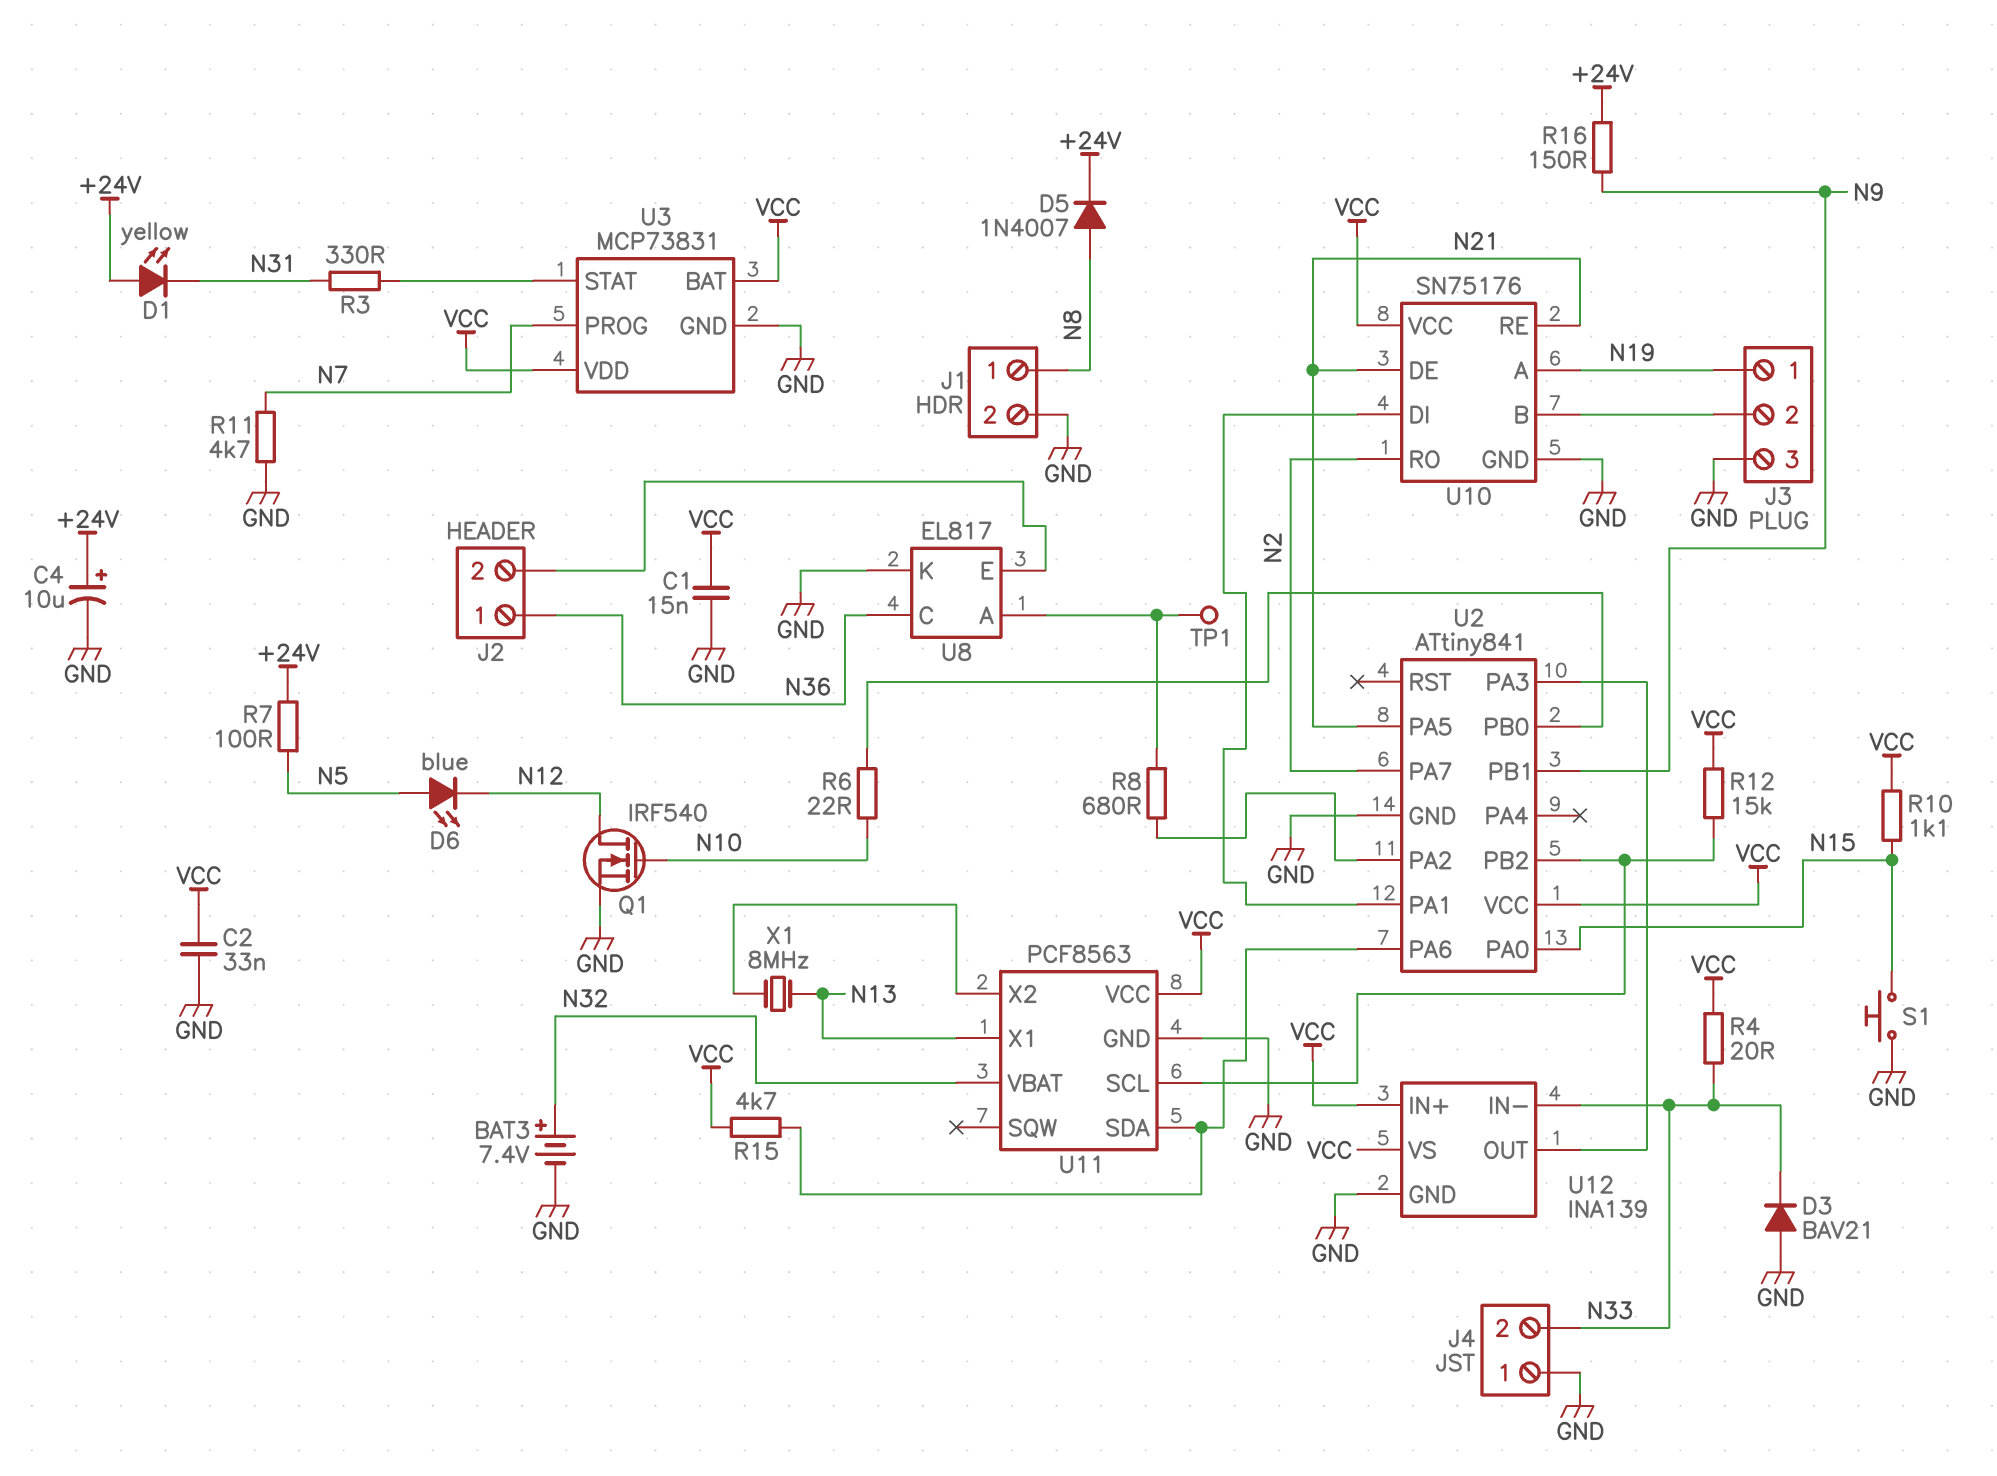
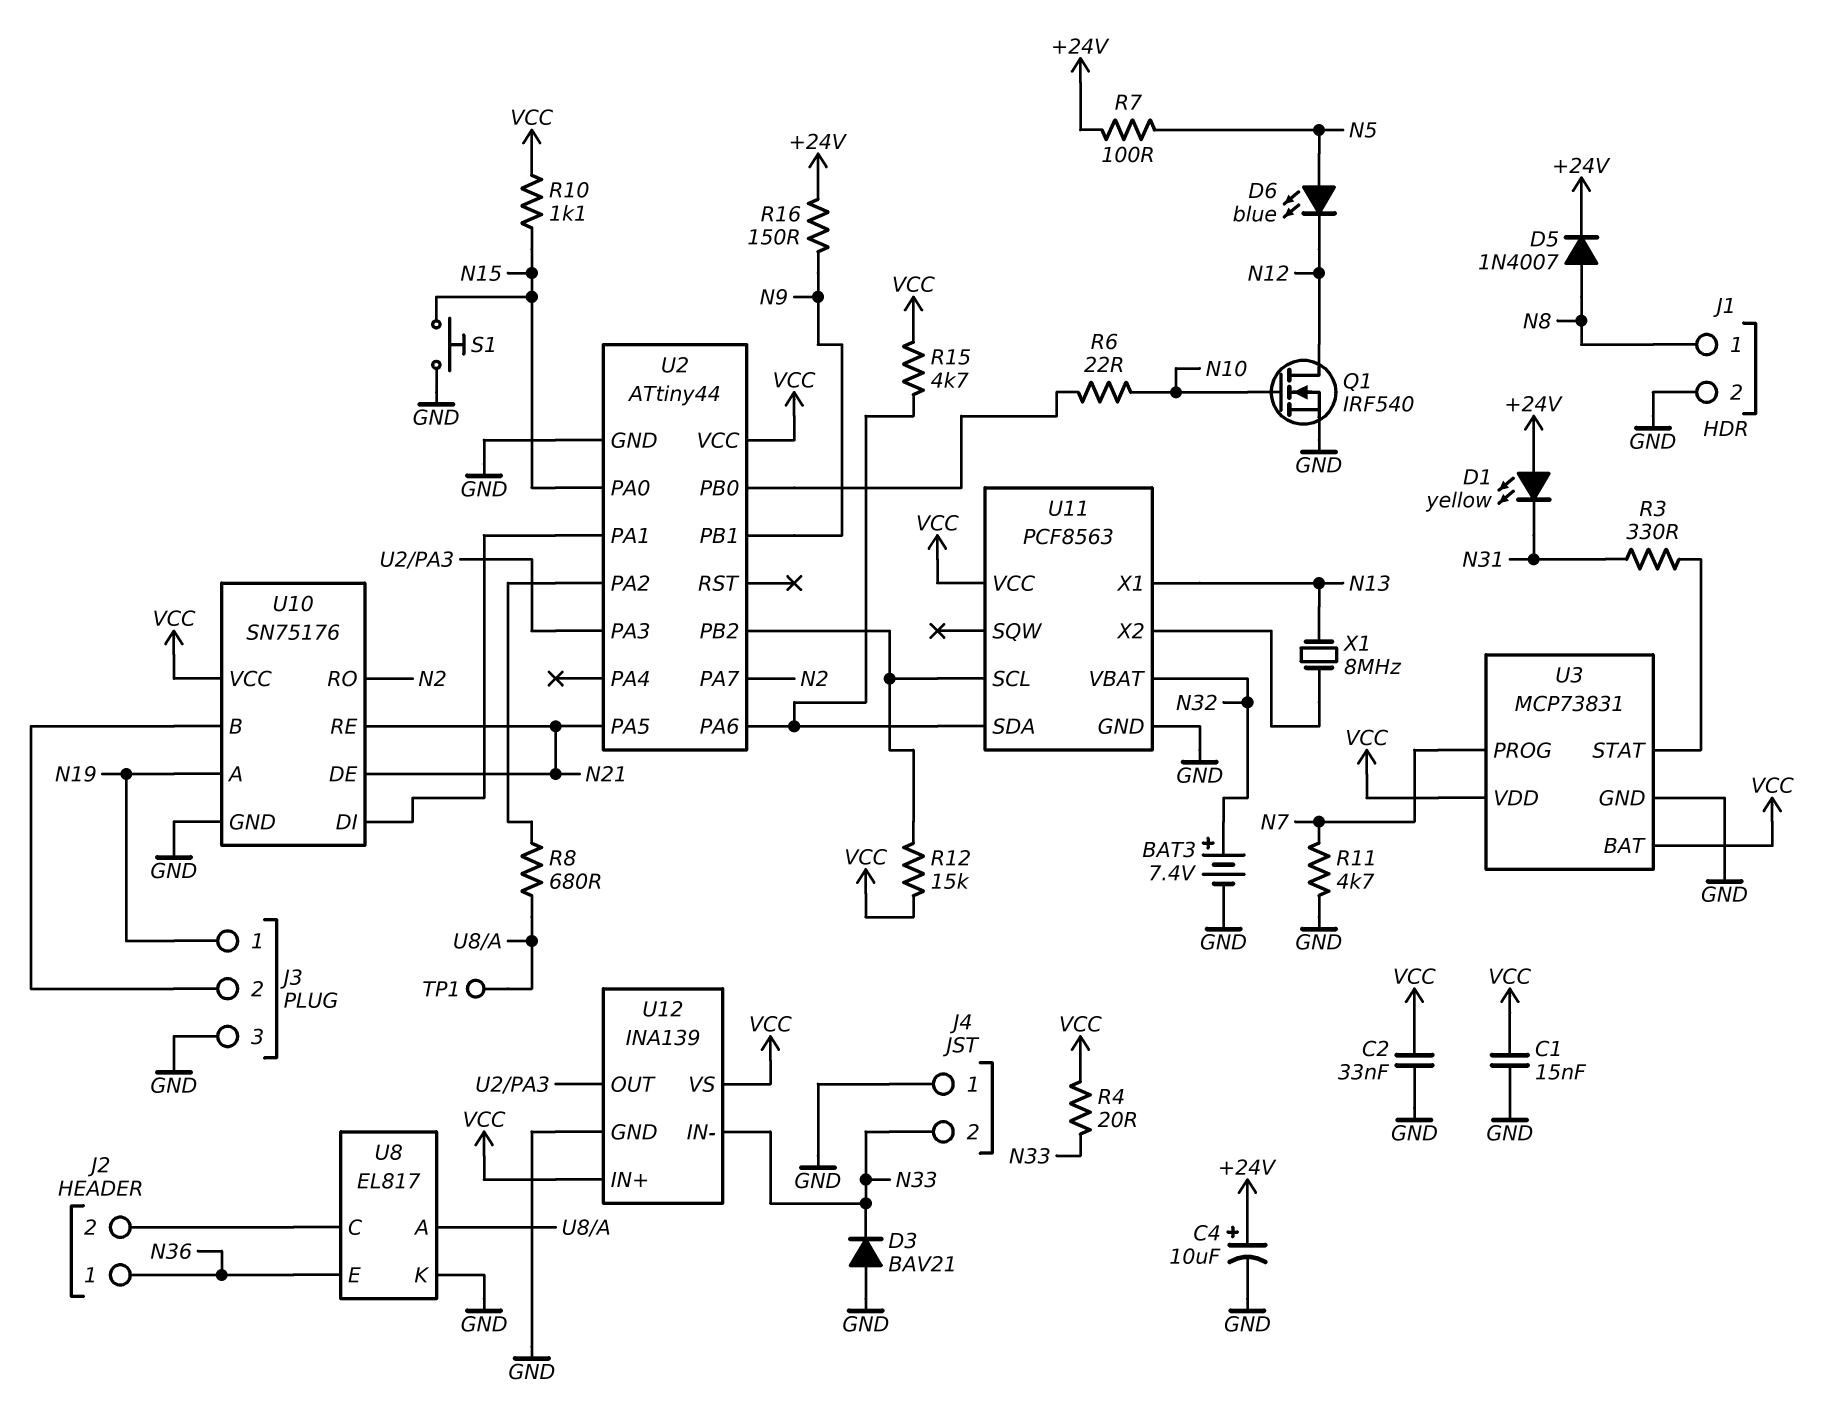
U2: ATtiny841 -> ATtiny44
U8 pin C: N36 -> J2/2
U8 pin E: J2/2 -> N36

